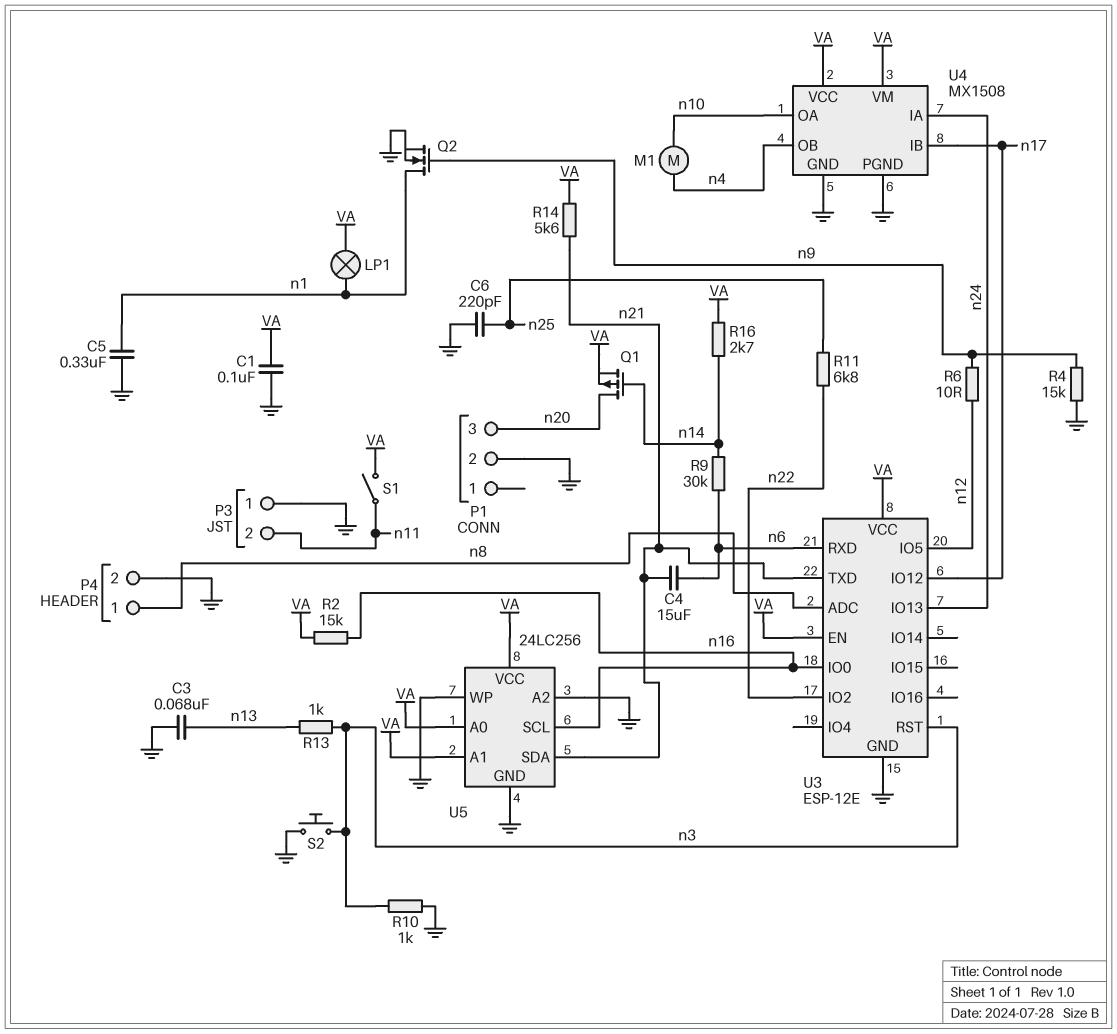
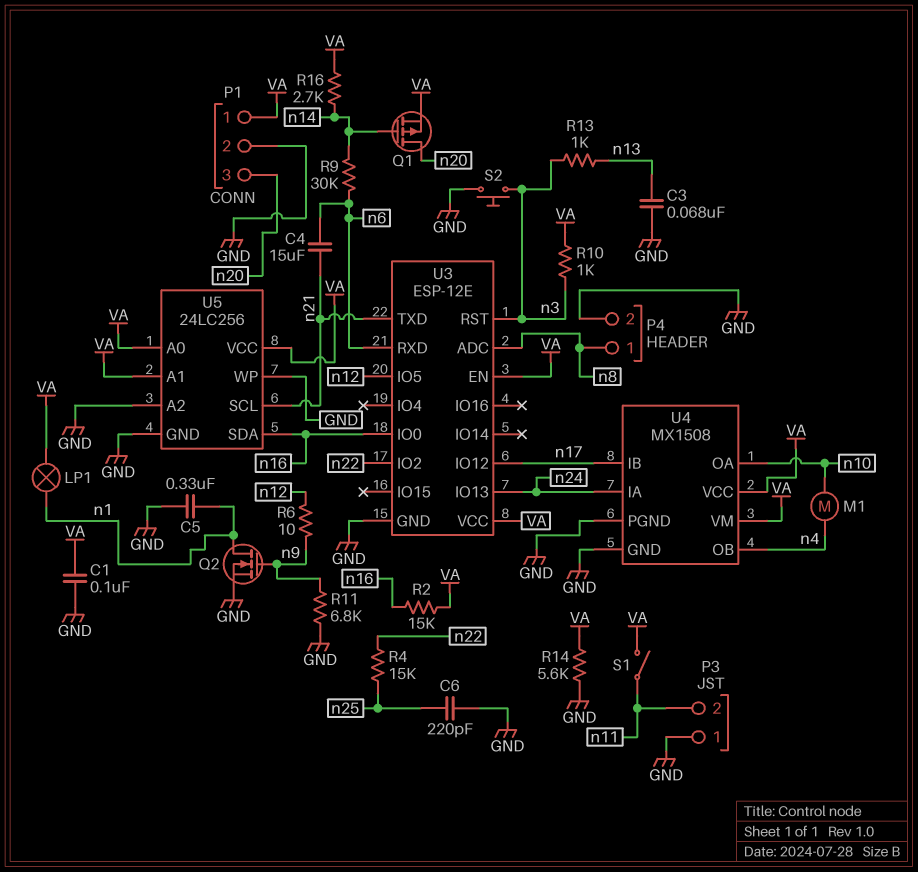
P1 pin 1: none -> VA
R4: 15k (GND, n9) -> 15k (n22, n25)
R10: 1k (GND, n3) -> 1k (VA, n3)
R11: 6.8k (n22, n25) -> 6.8k (GND, n9)
R14: 5.6k (VA, n21) -> 5.6k (GND, VA)
U5 pin SCL: n16 -> n21
U5 pin SDA: n21 -> n16

